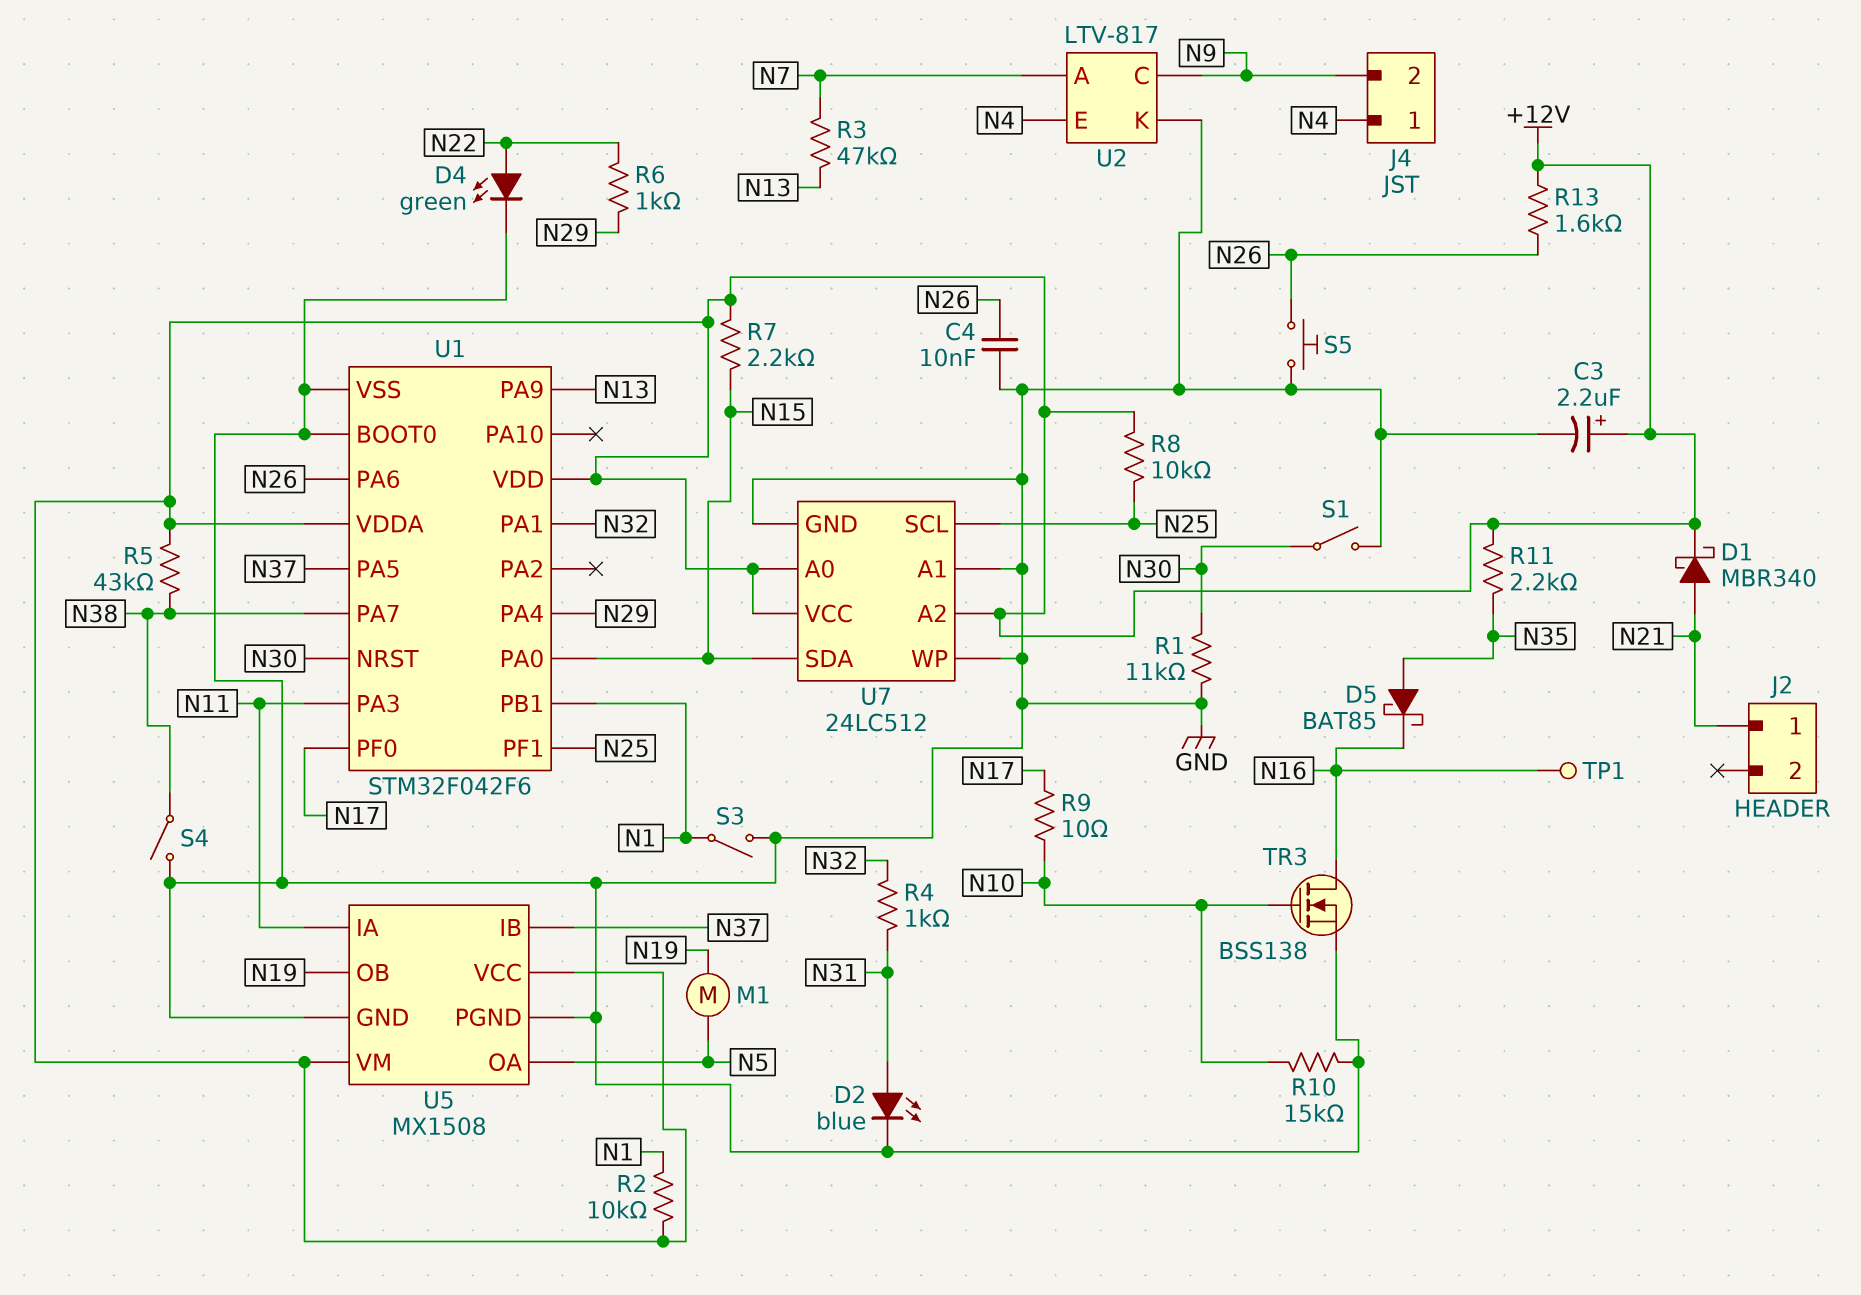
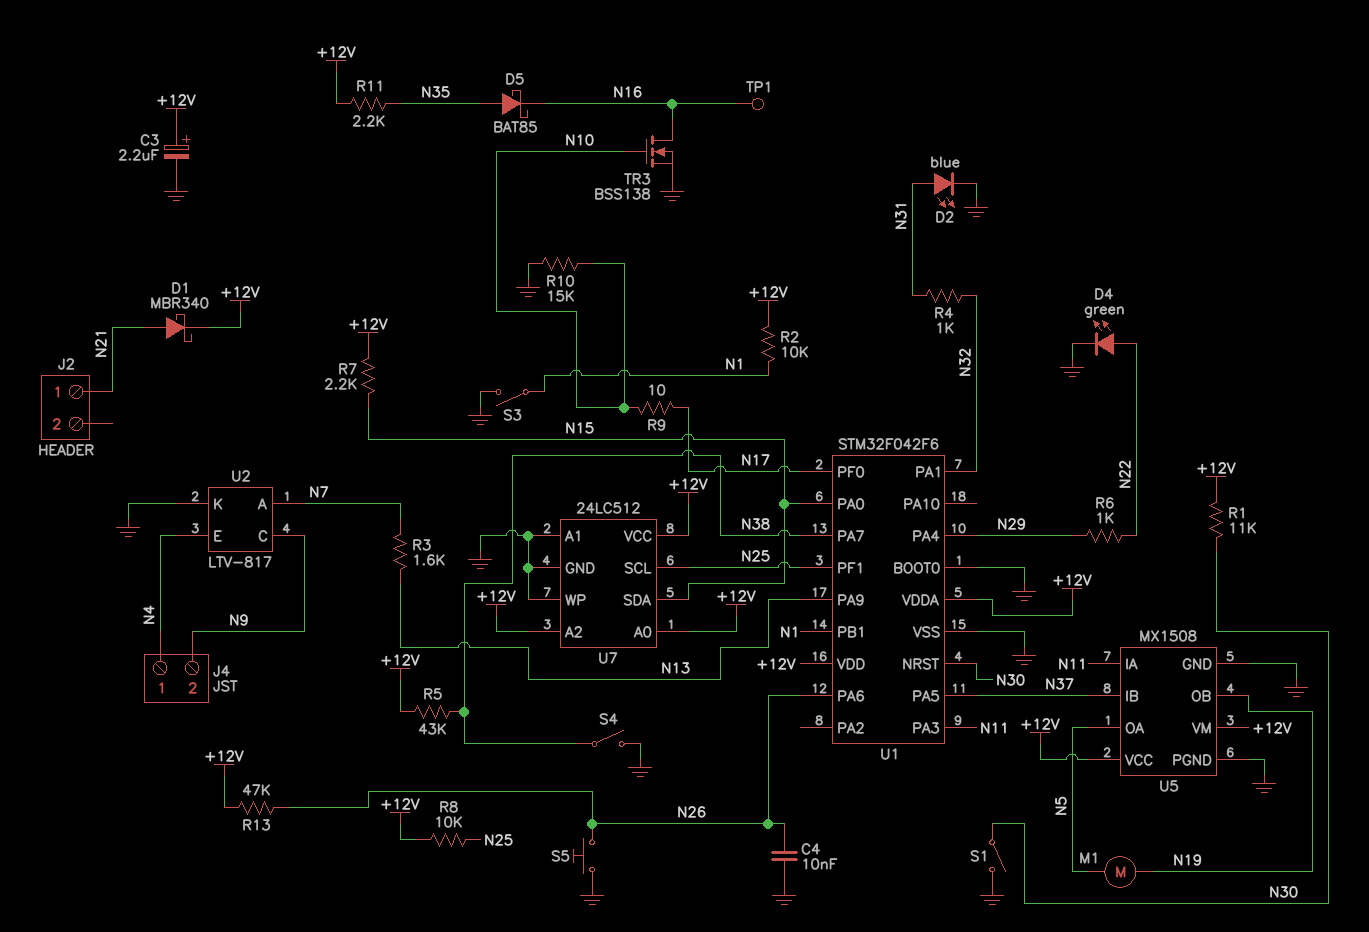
R1: 11k (GND, N30) -> 11k (+12V, N30)
R3: 47k (N7, N13) -> 1.6k (N7, N13)
R13: 1.6k (+12V, N26) -> 47k (+12V, N26)

